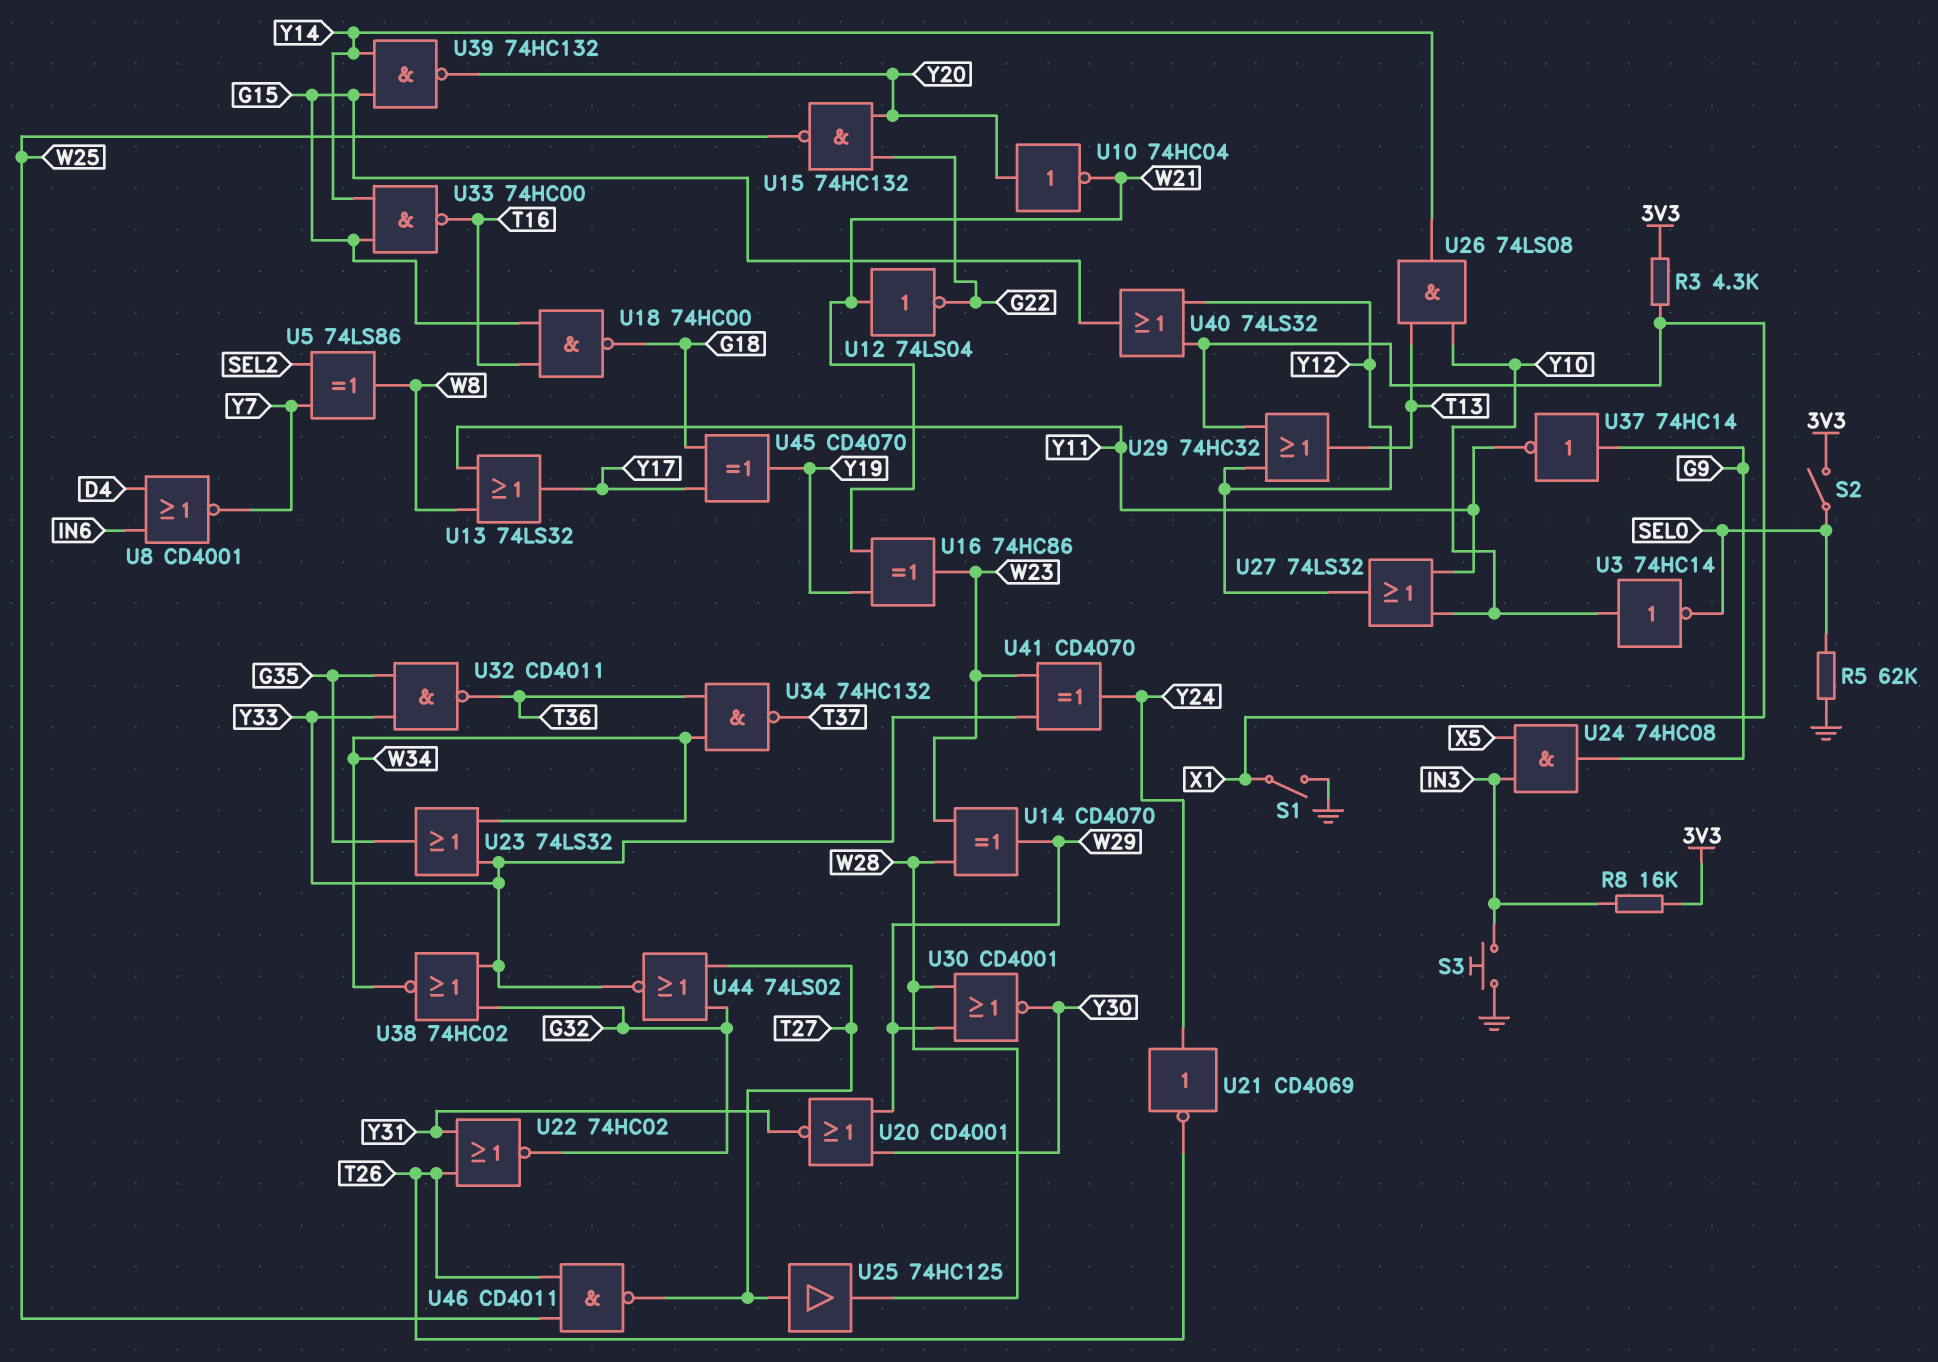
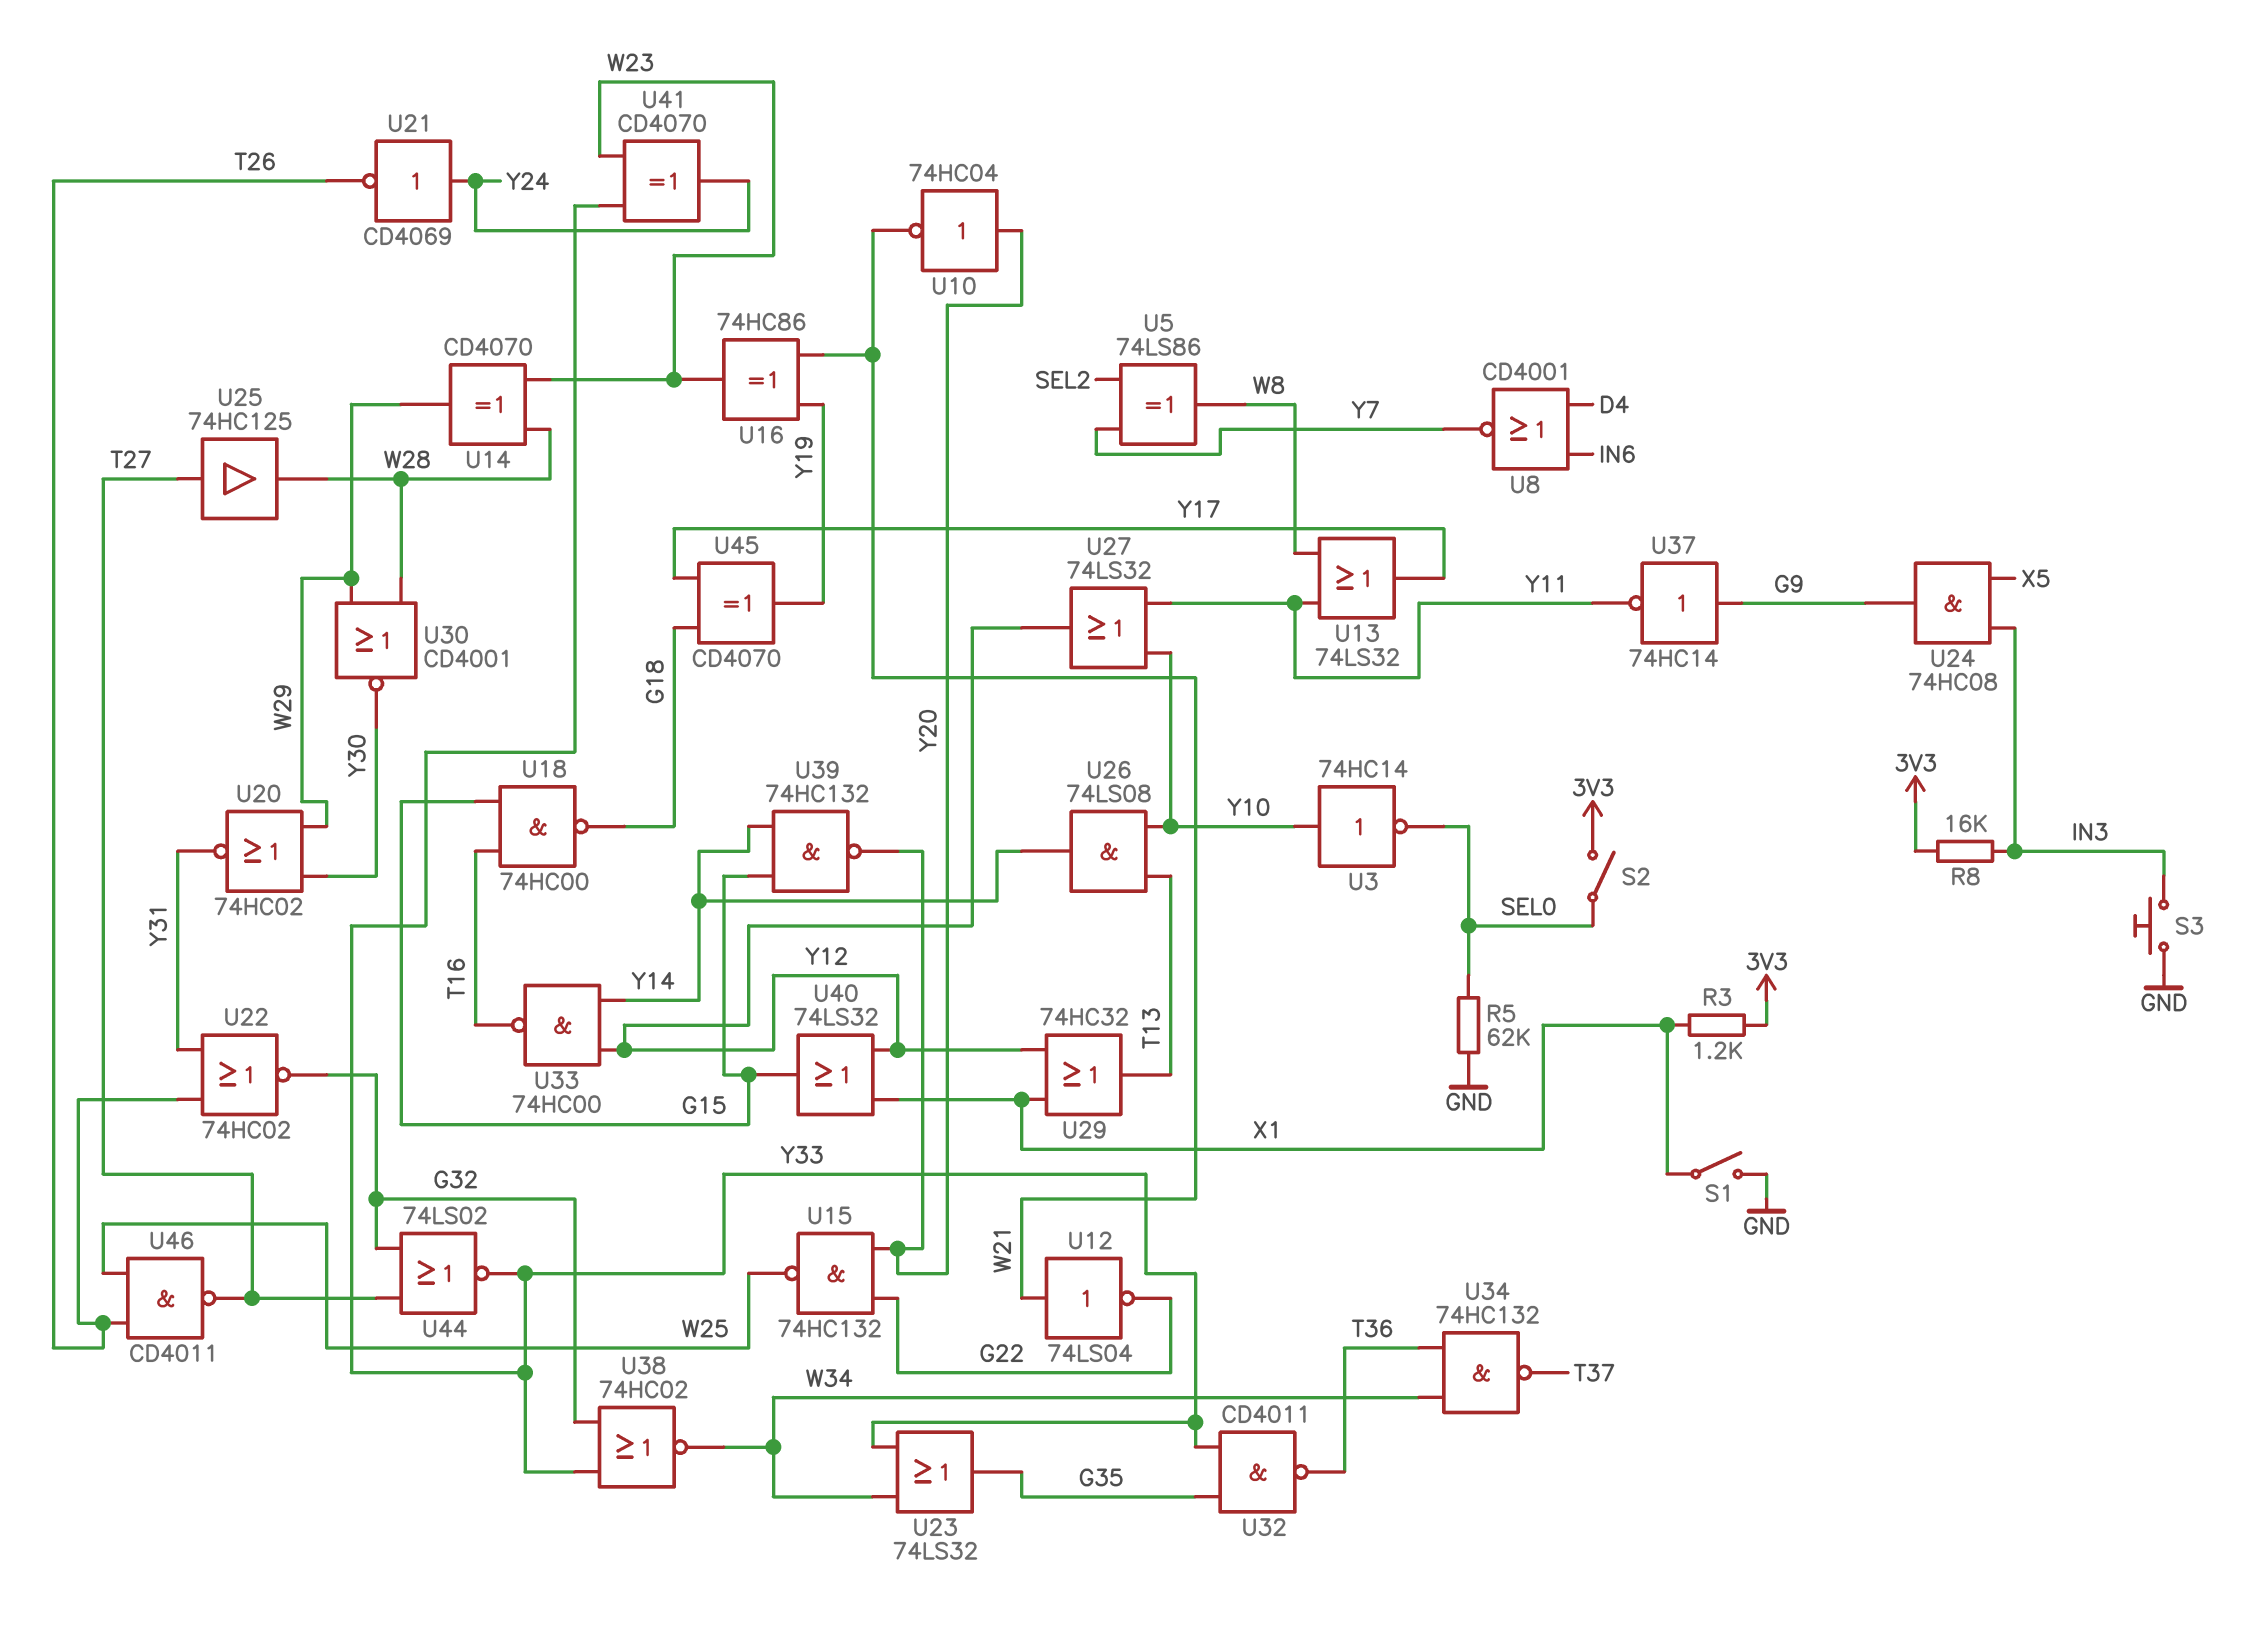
R3: 4.3k (3V3, X1) -> 1.2k (3V3, X1)
U20: NOR CD4001 (in W29, in Y30, out Y31) -> NOR 74HC02 (in W29, in Y30, out Y31)
U33: NAND 74HC00 (in G15, in Y14, out T16) -> NAND 74HC00 (in Y12, in Y14, out T16)

